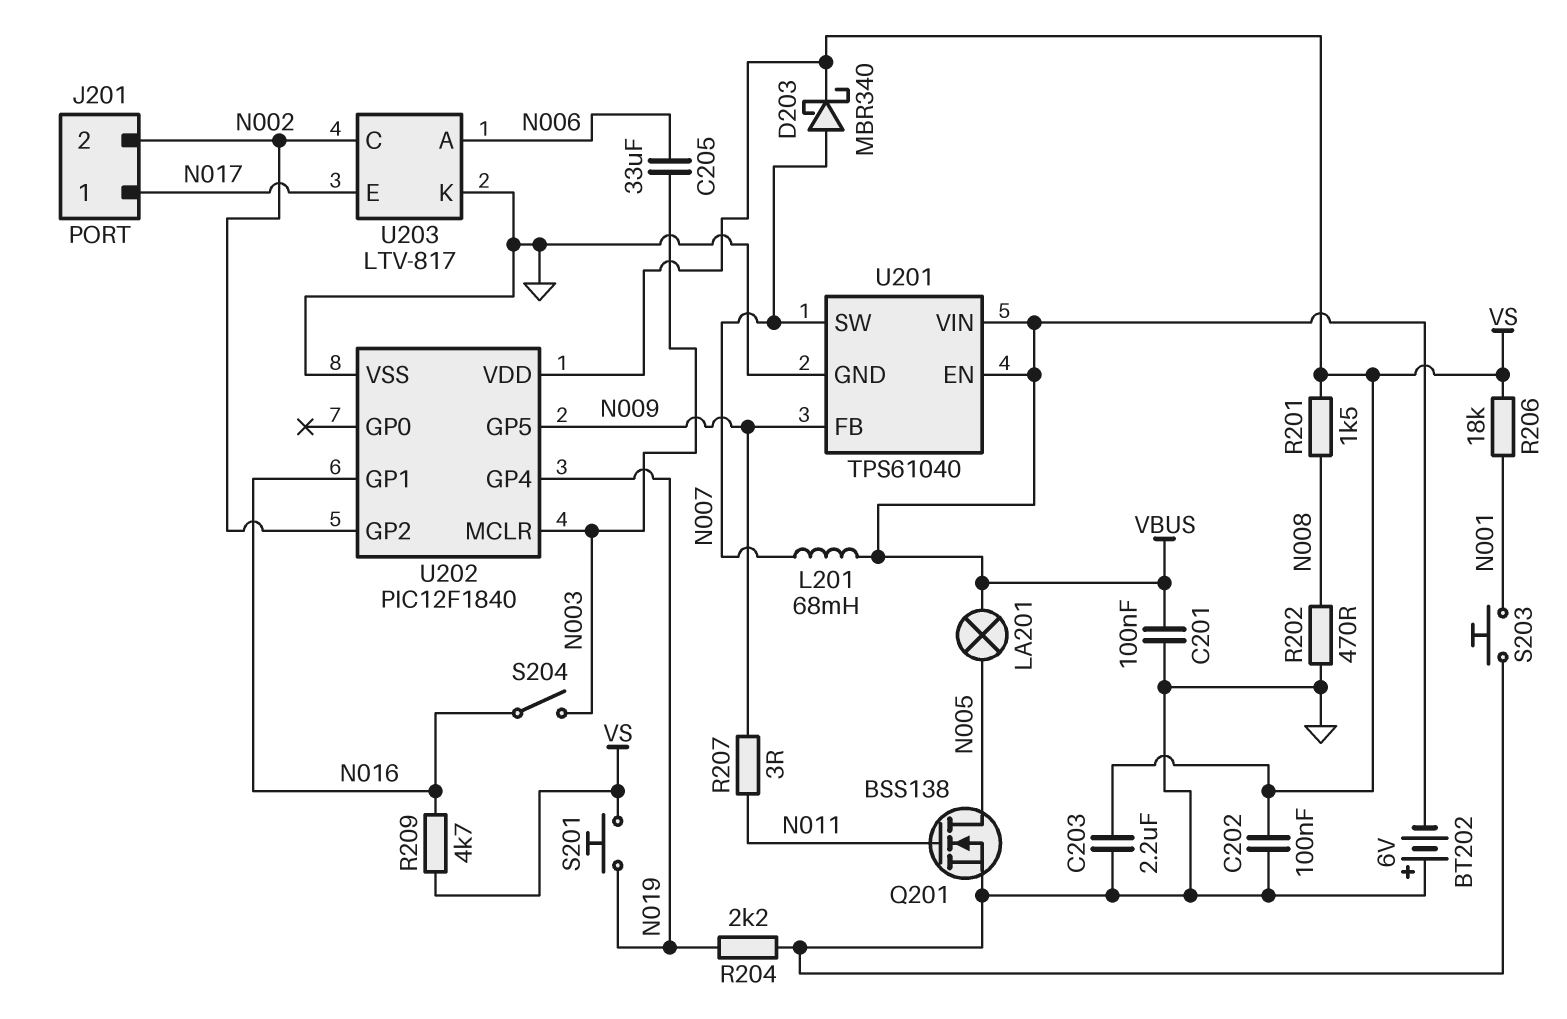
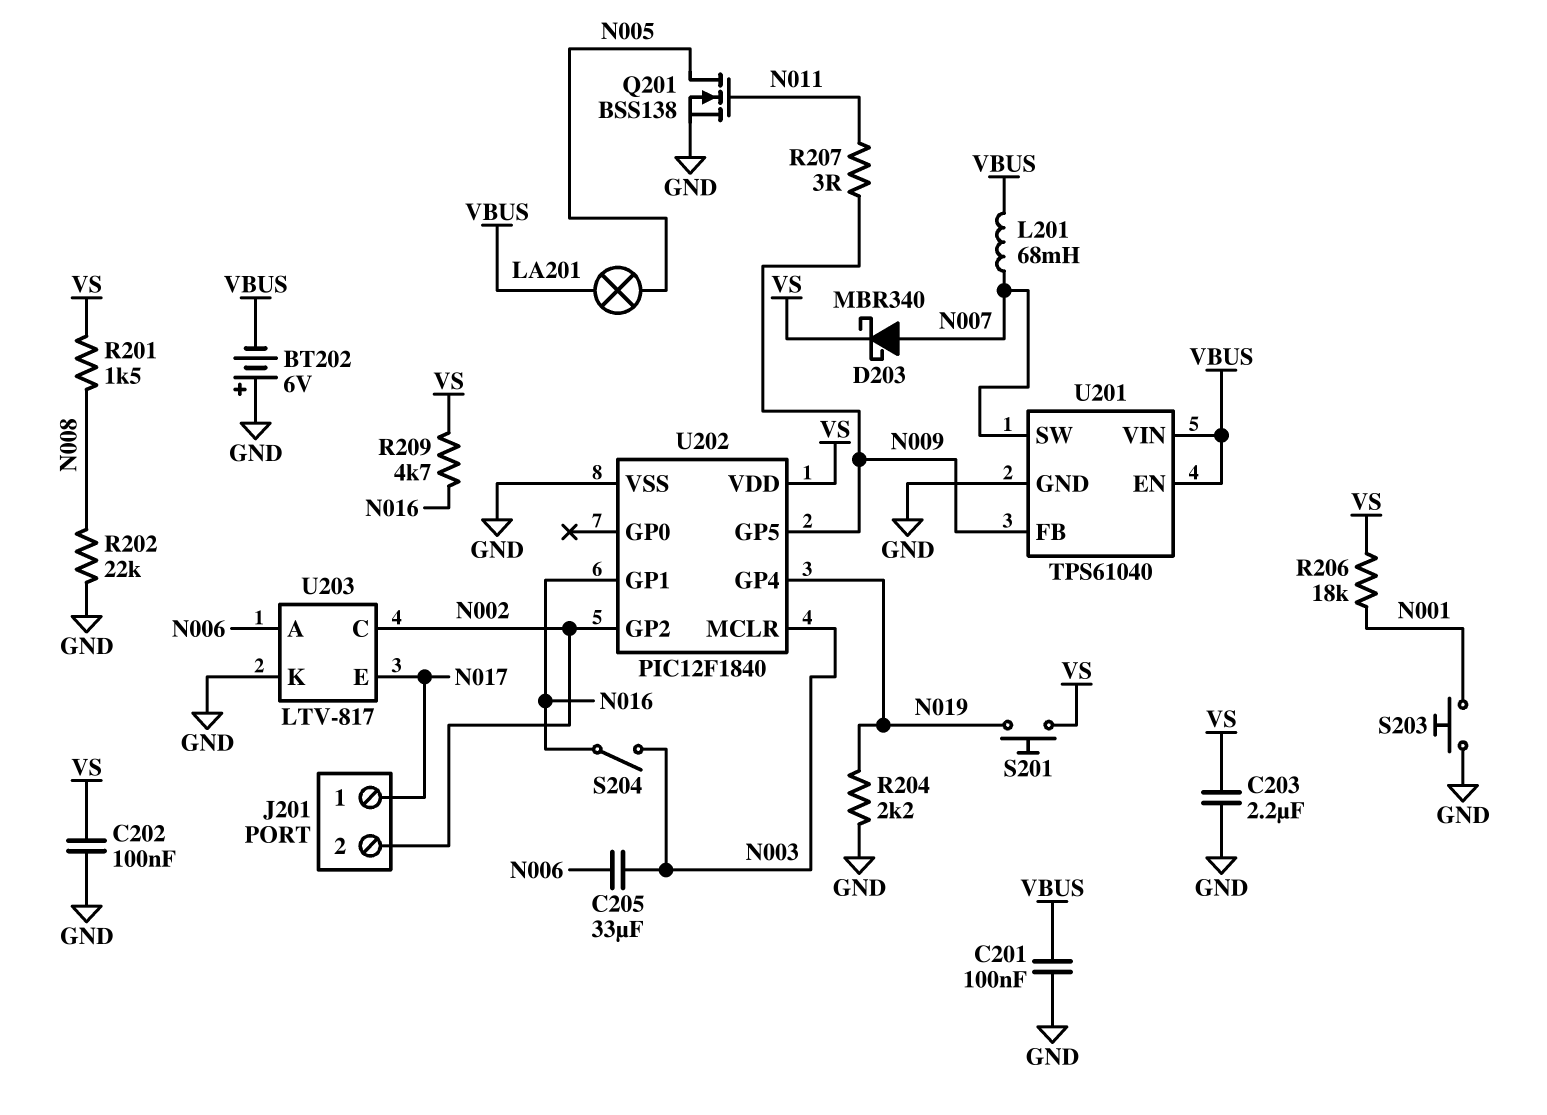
R202: 470 (GND, N008) -> 22k (GND, N008)

